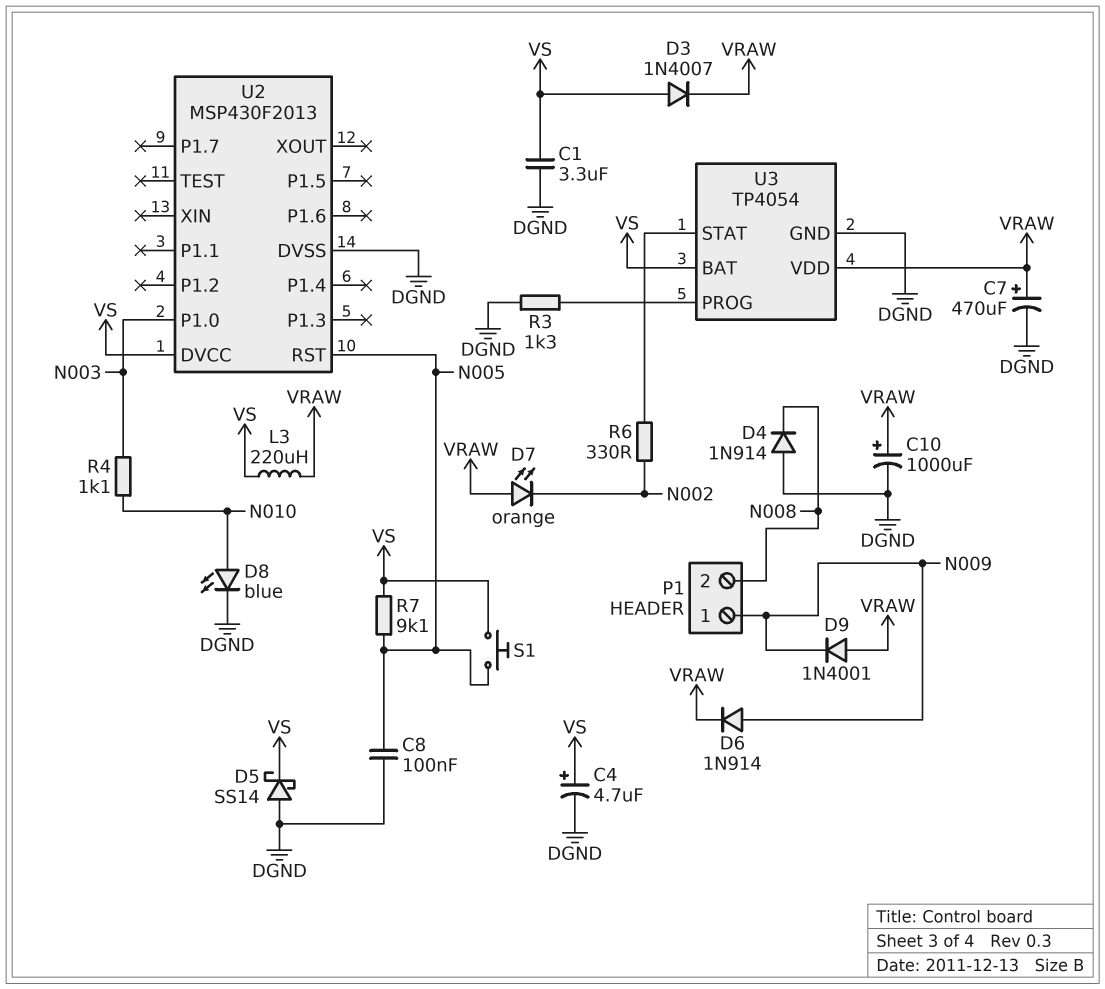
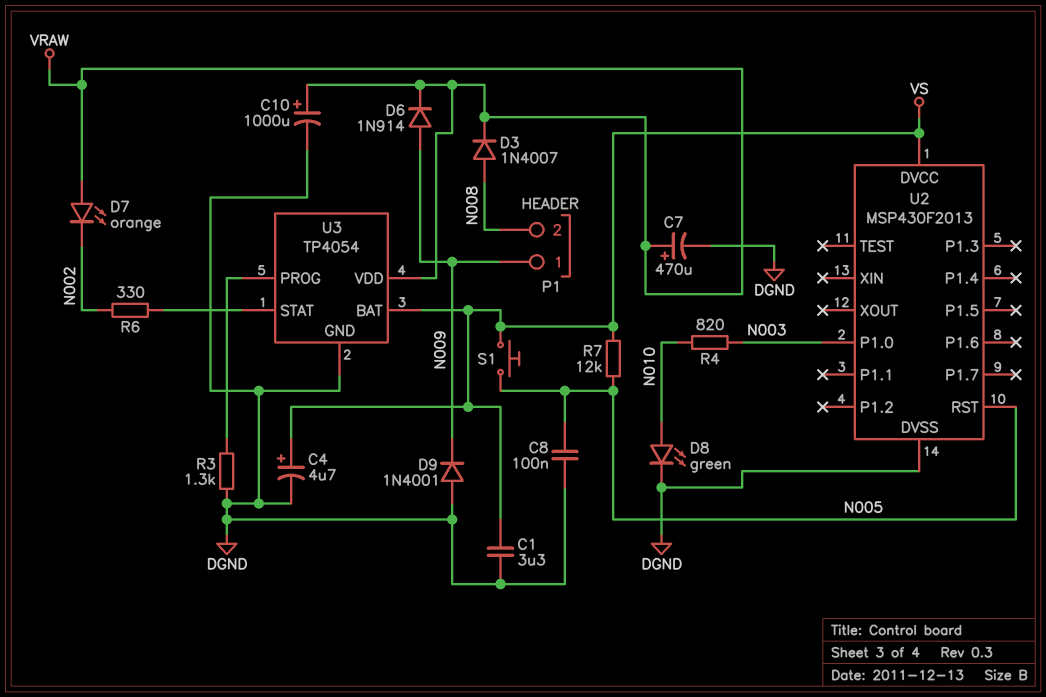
D3: diode 1N4007 (A VS, K VRAW) -> diode 1N4007 (A N008, K VRAW)
D4: diode 1N914 (A DGND, K N008) -> none
D5: schottky SS14 (A DGND, K VS) -> none
D8: LED blue (A N010, K DGND) -> LED green (A N010, K DGND)
D9: diode 1N4001 (A VRAW, K N009) -> diode 1N4001 (A DGND, K N009)
L3: 220uH (VRAW, VS) -> none
R4: 1.1k (N003, N010) -> 820 (N003, N010)
R7: 9.1k (N005, VS) -> 12k (N005, VS)

